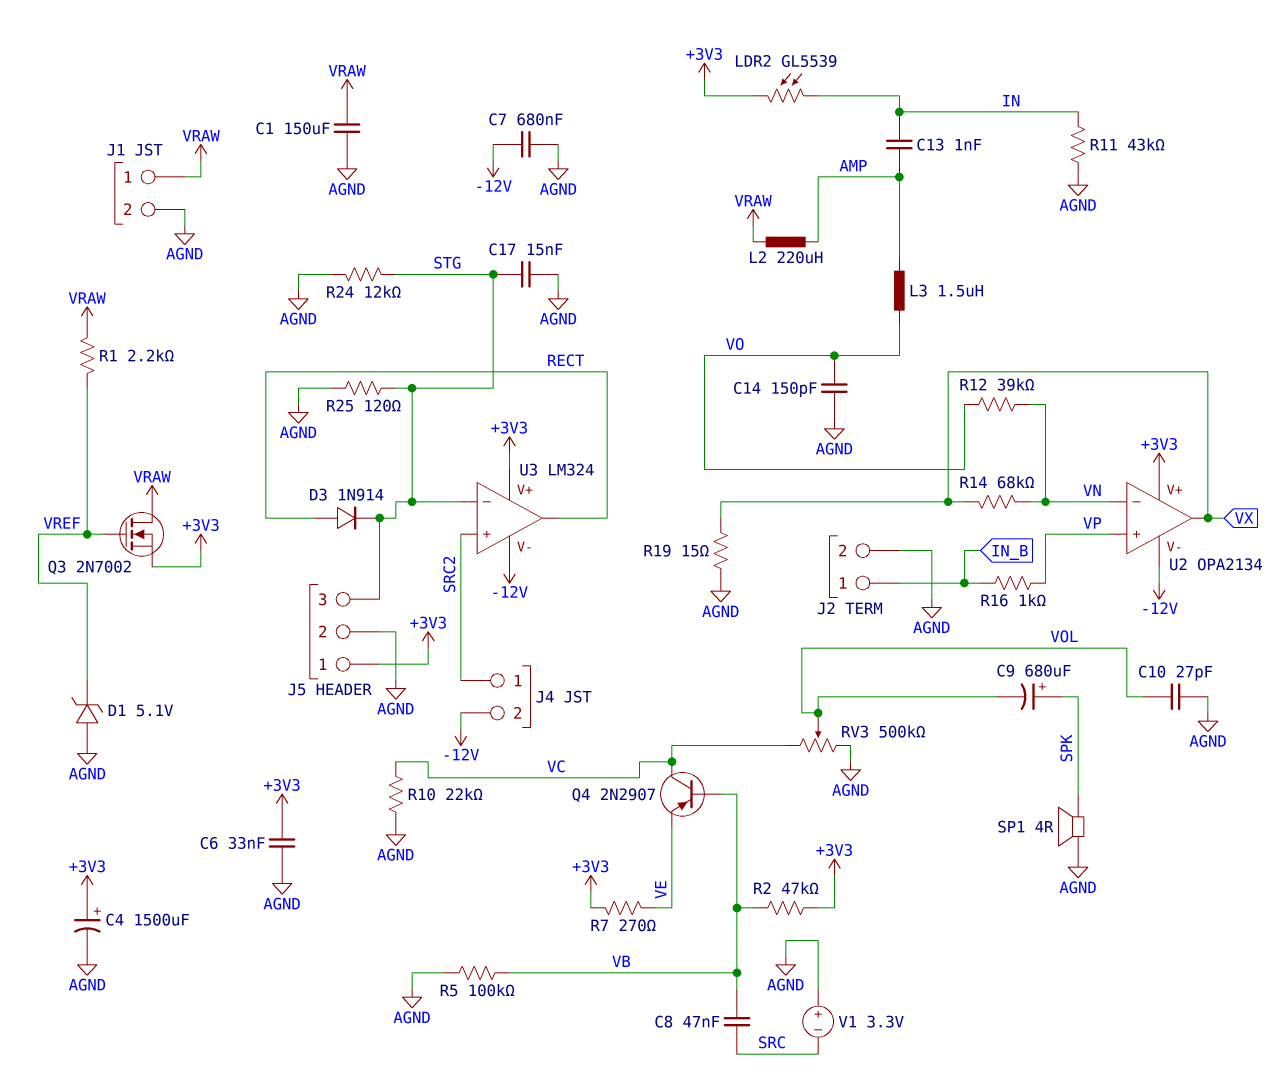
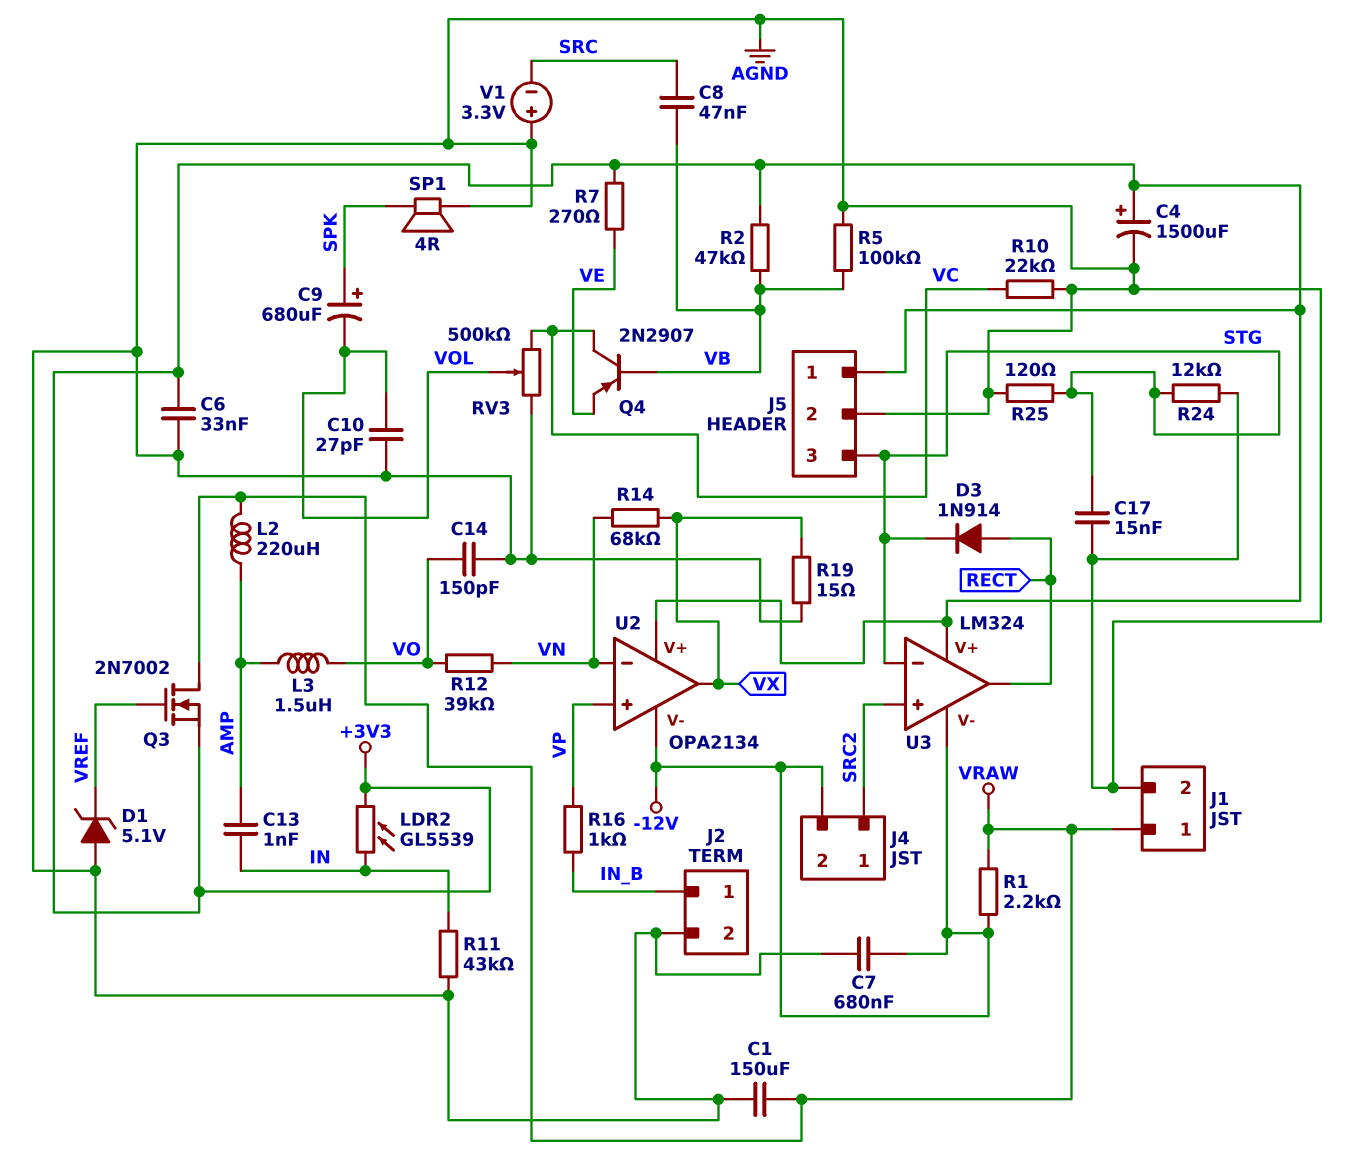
R1: 2.2k (VRAW, VREF) -> 2.2k (-12V, VRAW)

